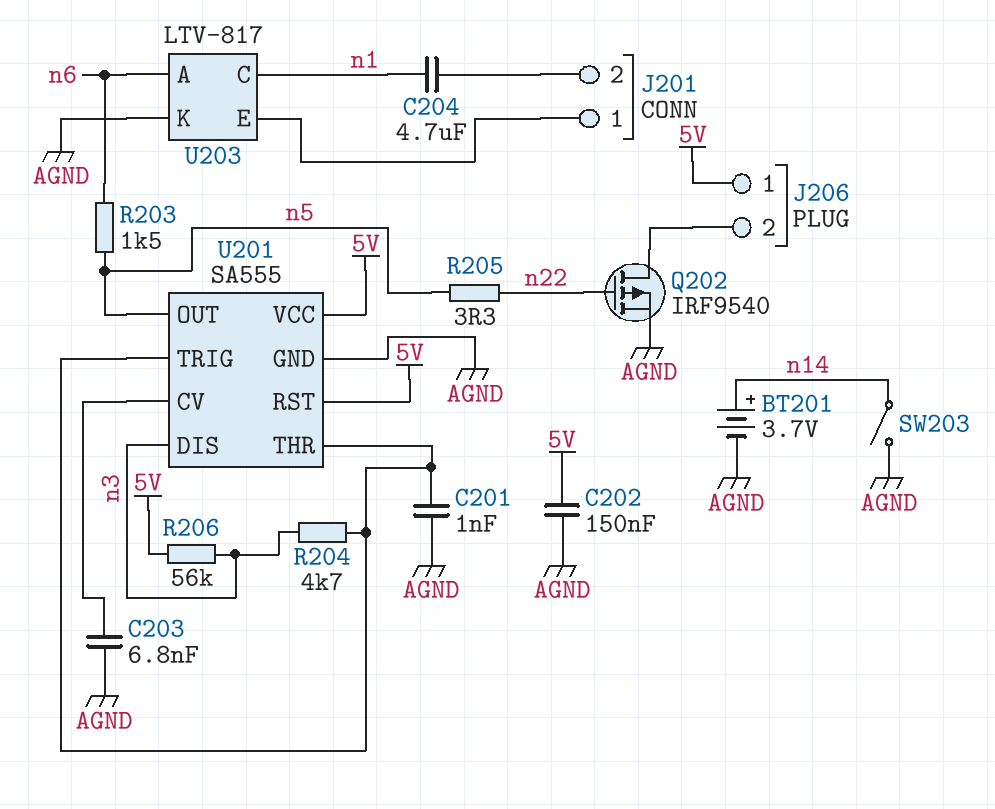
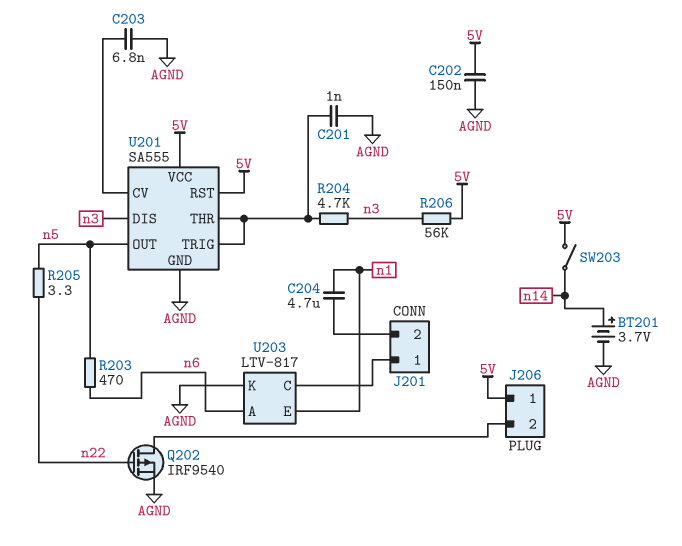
R203: 1.5k (n5, n6) -> 470 (n5, n6)
SW203: switch (AGND, n14) -> switch (5V, n14)
U203 pin C: n1 -> J201/1
U203 pin E: J201/1 -> n1

